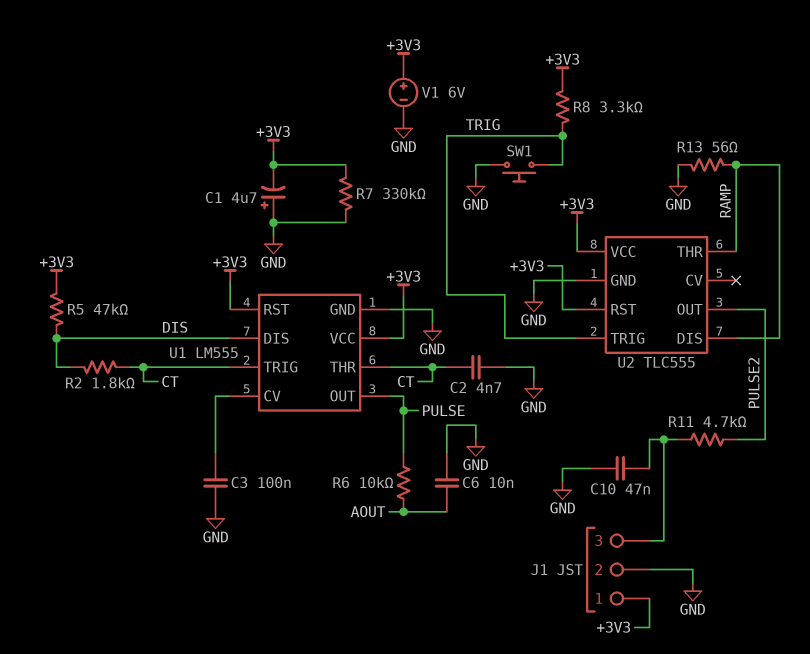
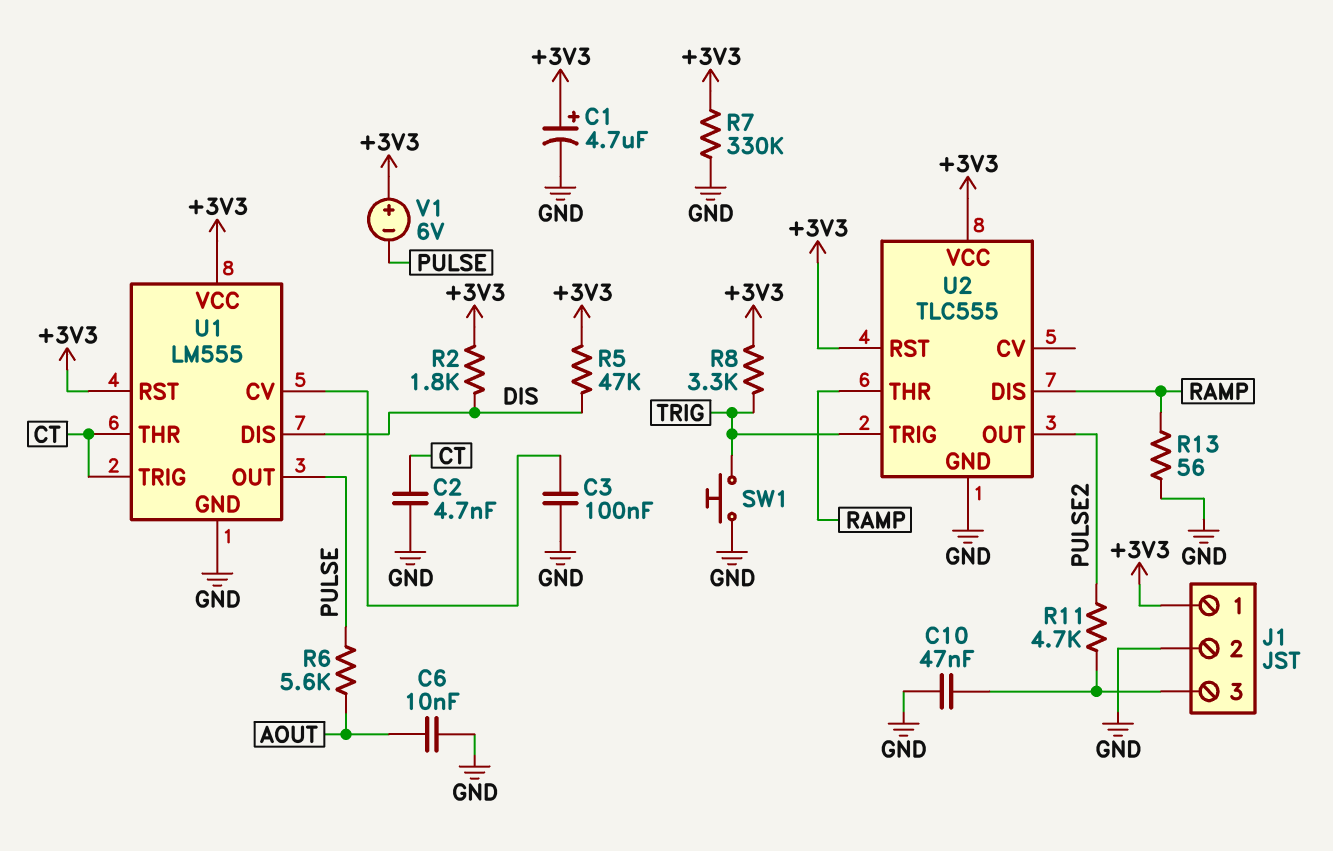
C1: 4.7uF (plus GND, minus +3V3) -> 4.7uF (plus +3V3, minus GND)
R2: 1.8k (CT, DIS) -> 1.8k (+3V3, DIS)
R6: 10k (AOUT, PULSE) -> 5.6k (AOUT, PULSE)
V1: 6V (plus +3V3, minus GND) -> 6V (plus +3V3, minus PULSE)

